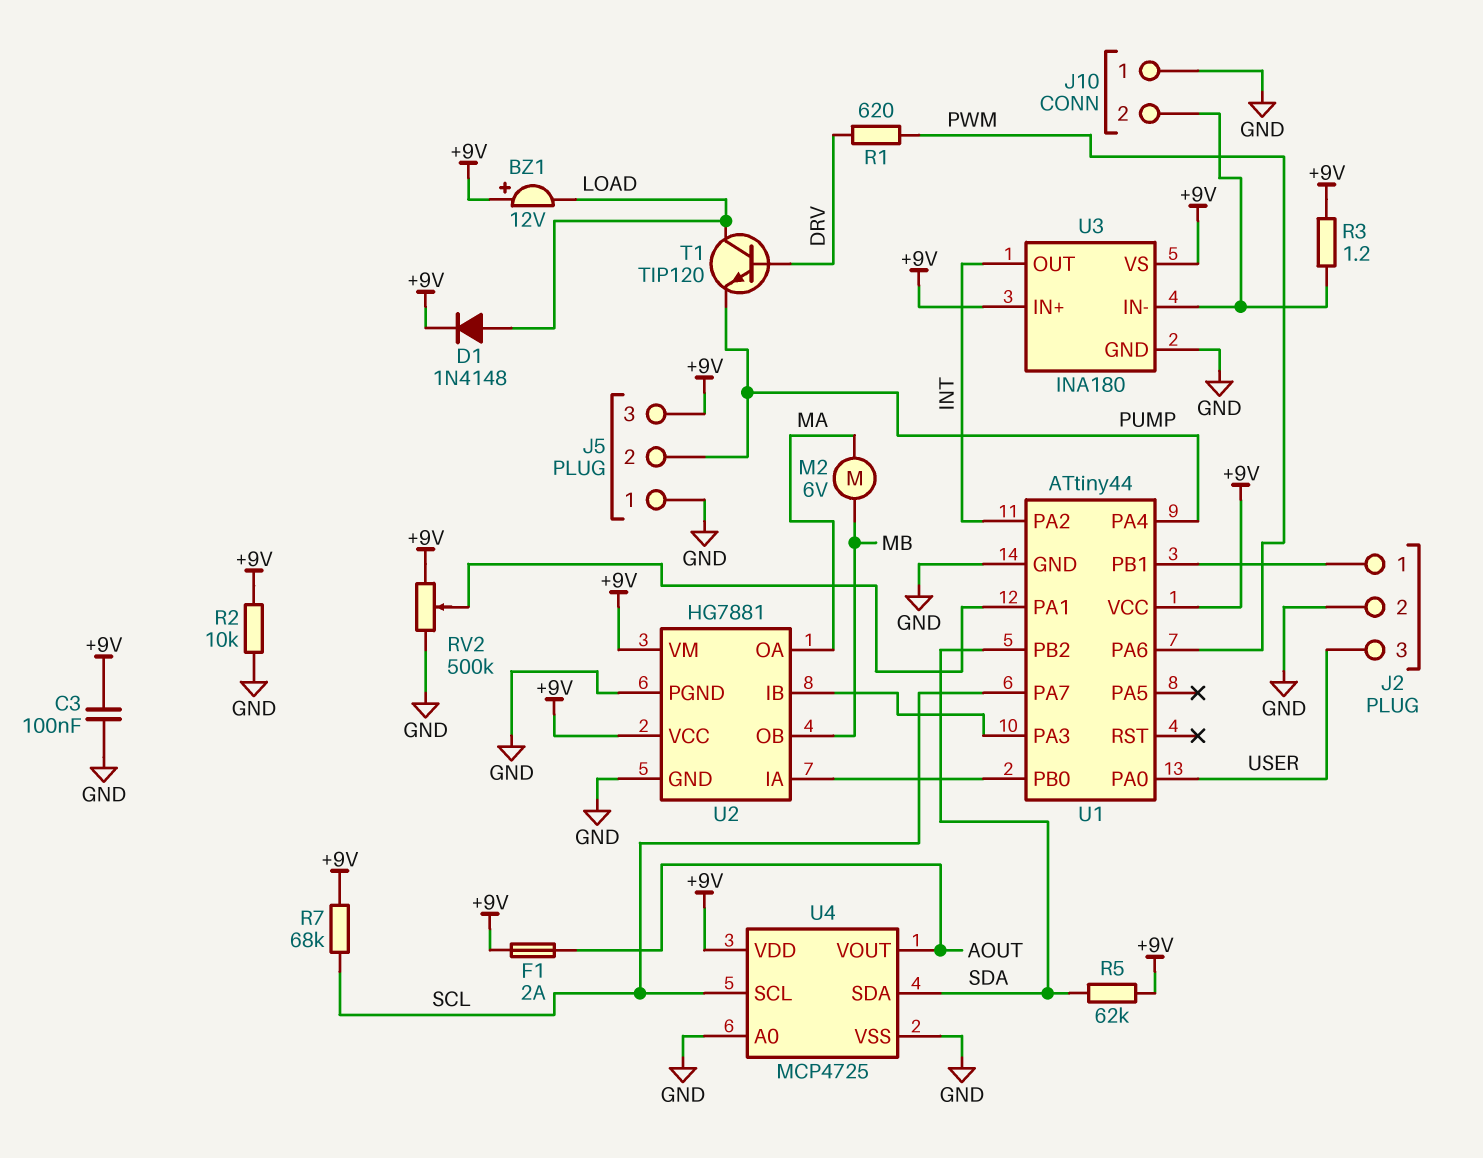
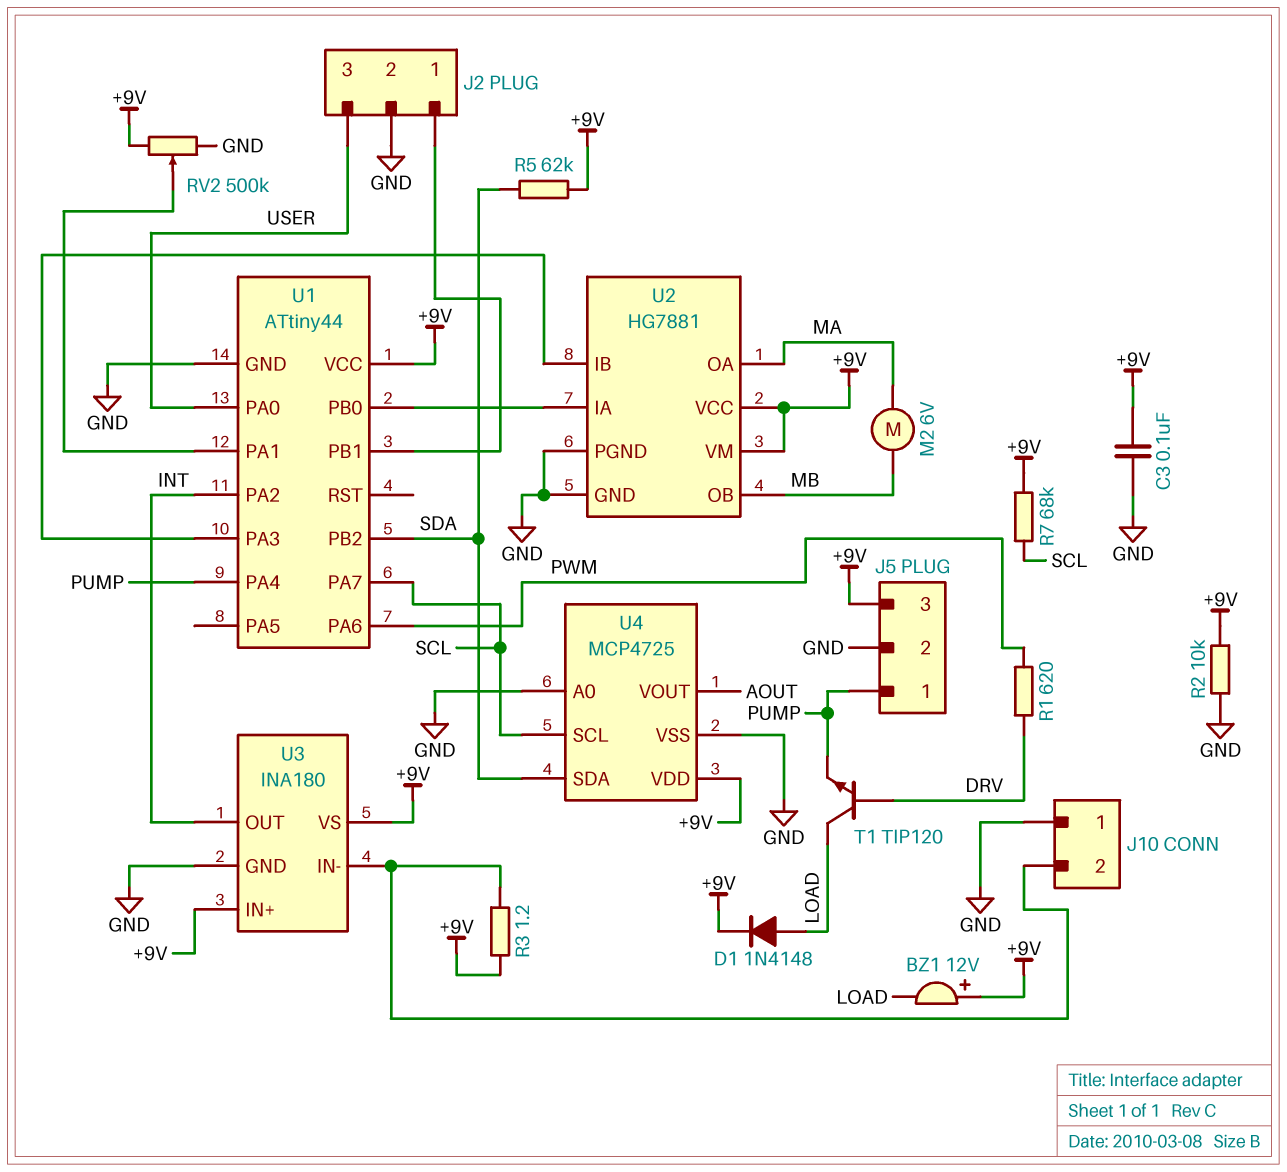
F1: 2A (+9V, AOUT) -> none
J5 pin 1: GND -> PUMP
J5 pin 2: PUMP -> GND

